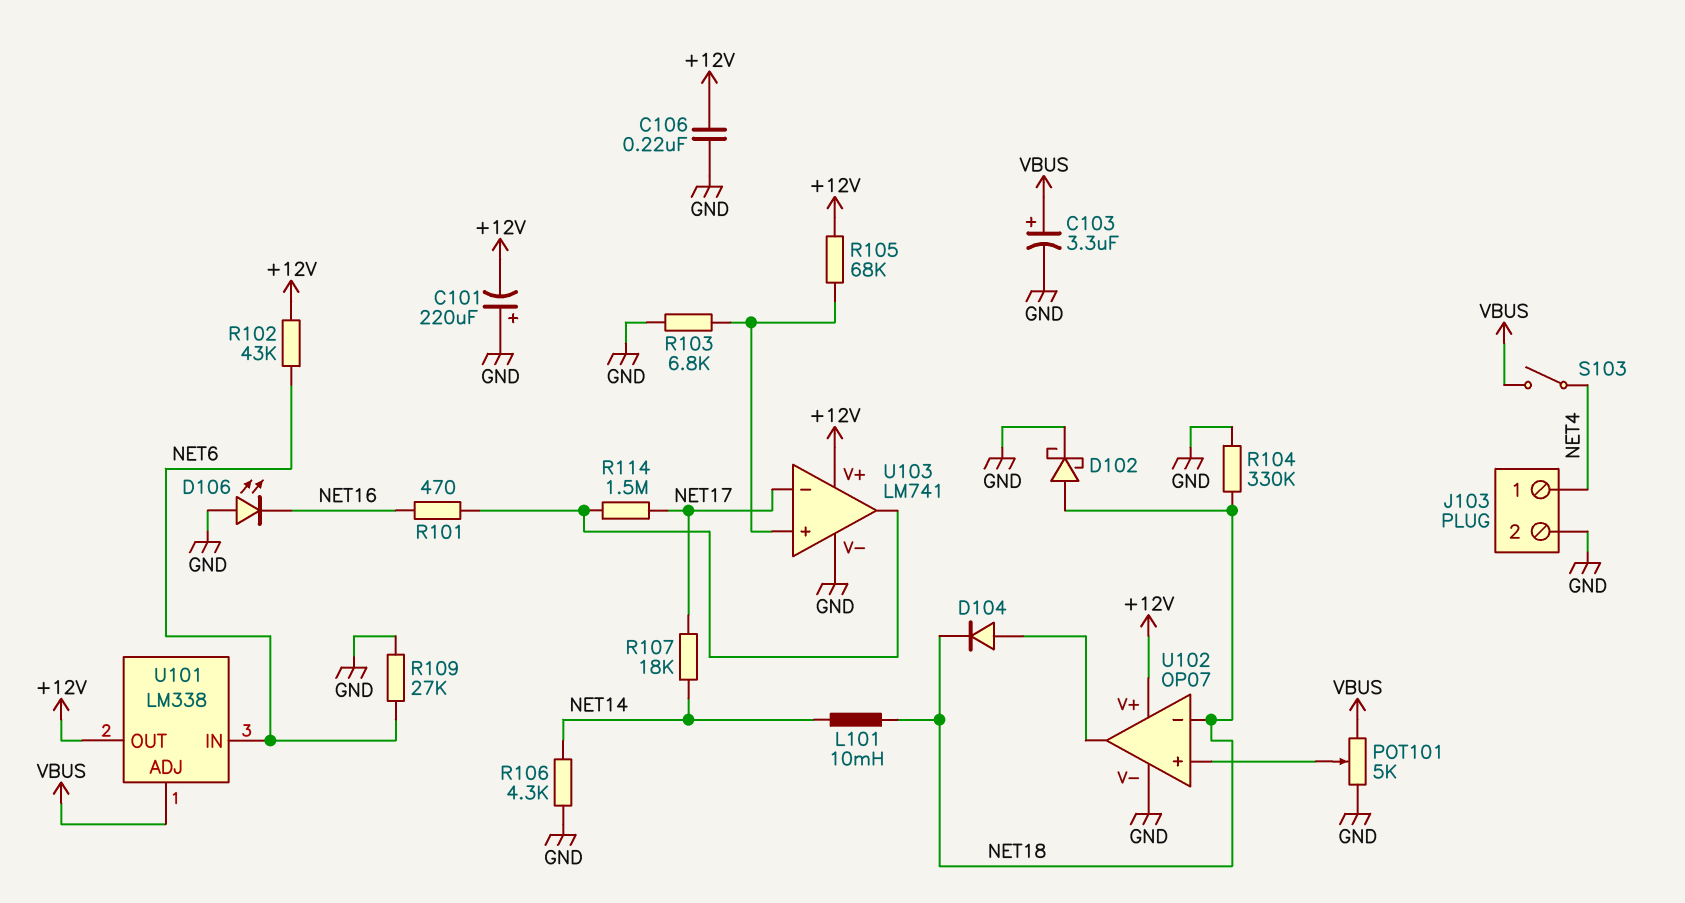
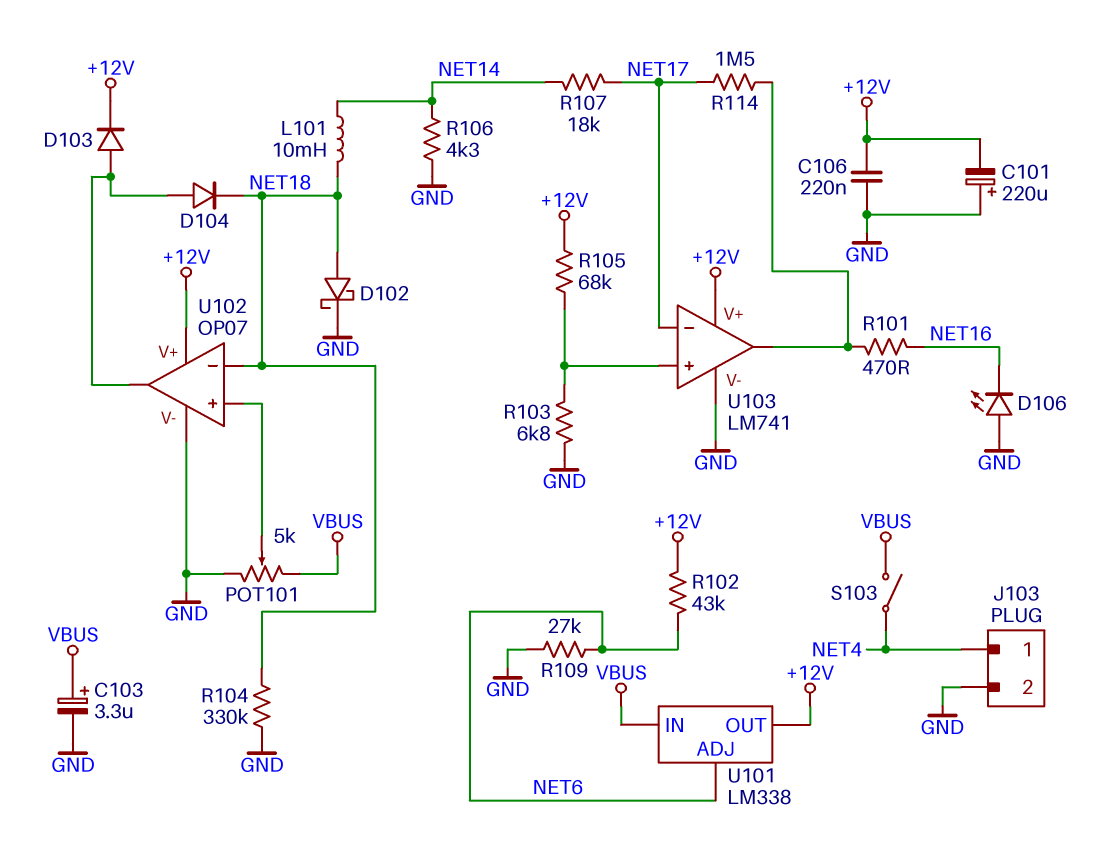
D103: none -> diode (A U102/out, K +12V)
U101 pin ADJ: VBUS -> NET6
U101 pin IN: NET6 -> VBUS

